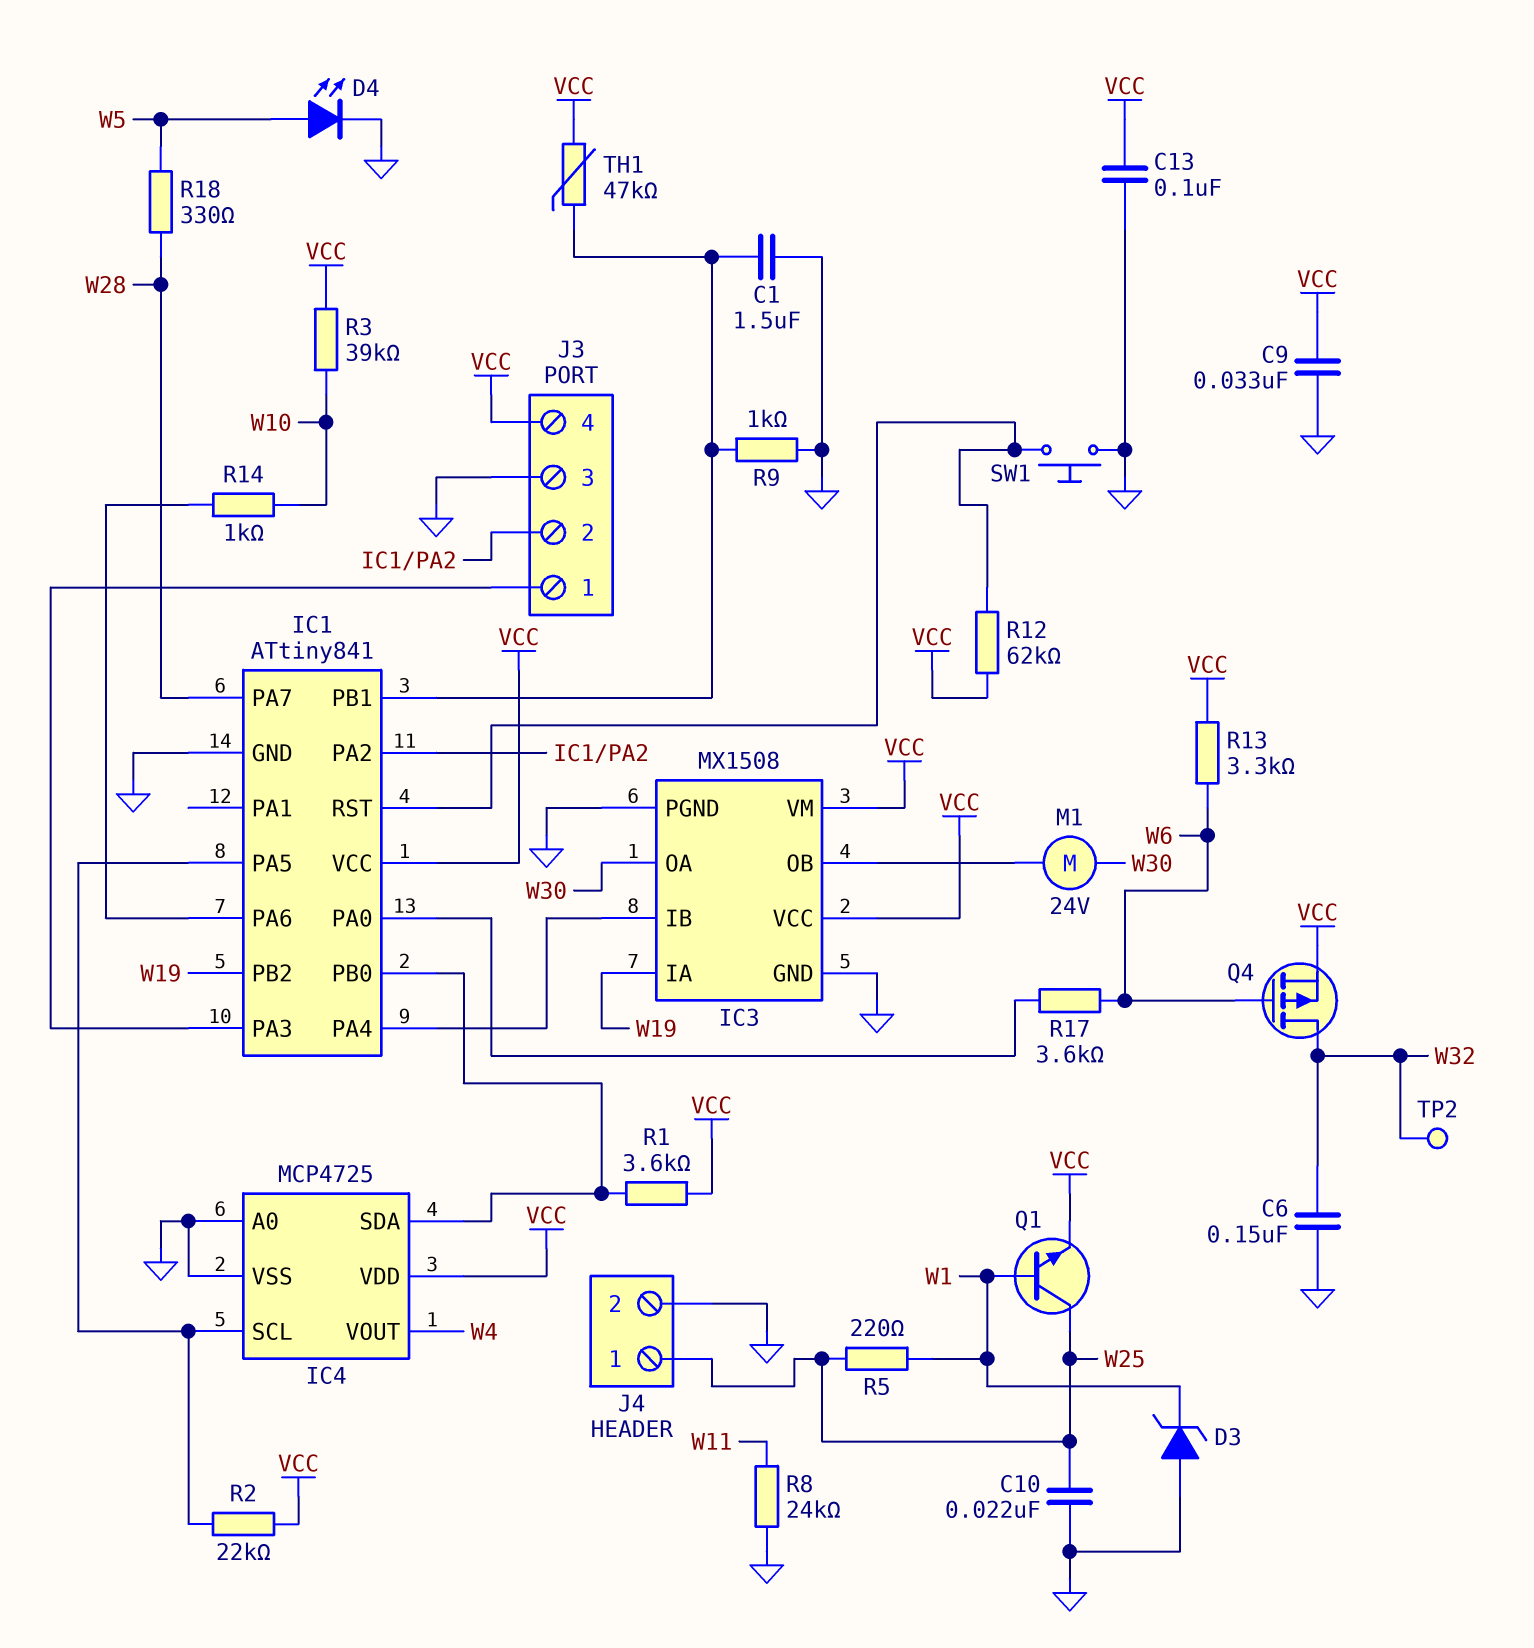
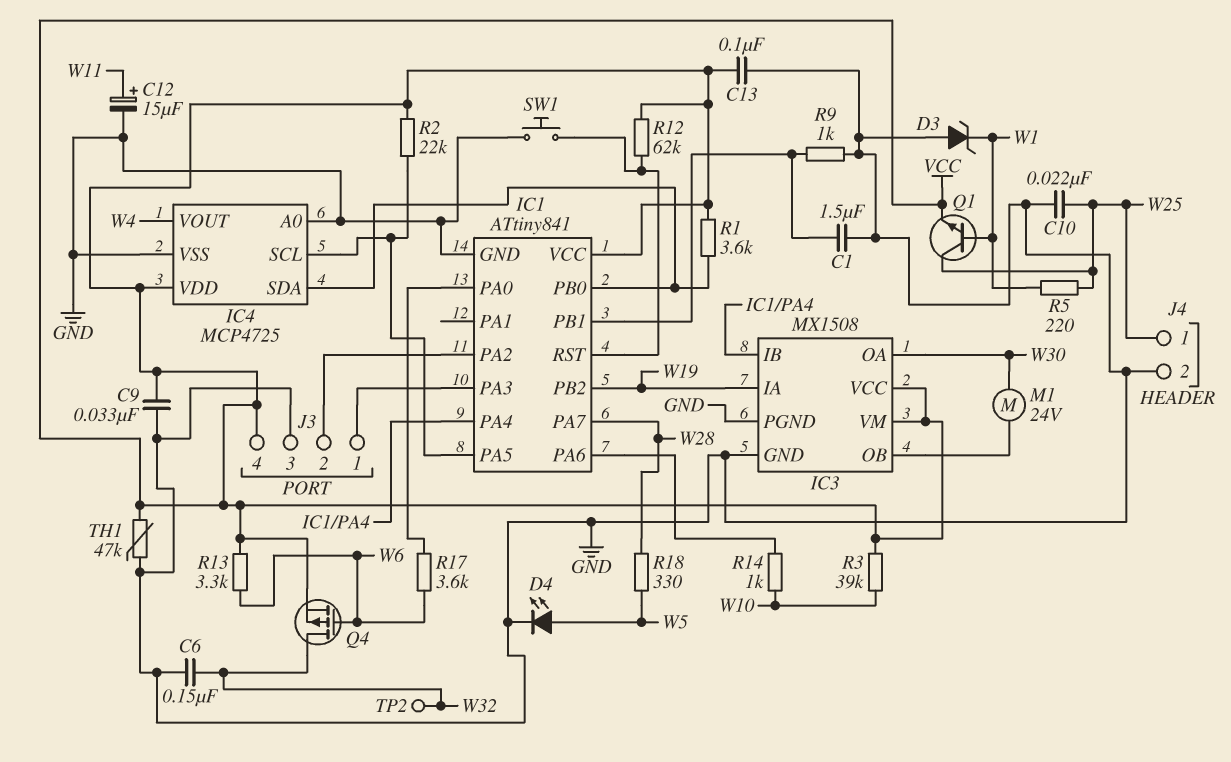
C12: none -> 15uF (plus W11, minus GND)
R8: 24k (GND, W11) -> none
TH1: 47k (IC1/PB1, VCC) -> 47k (GND, VCC)

